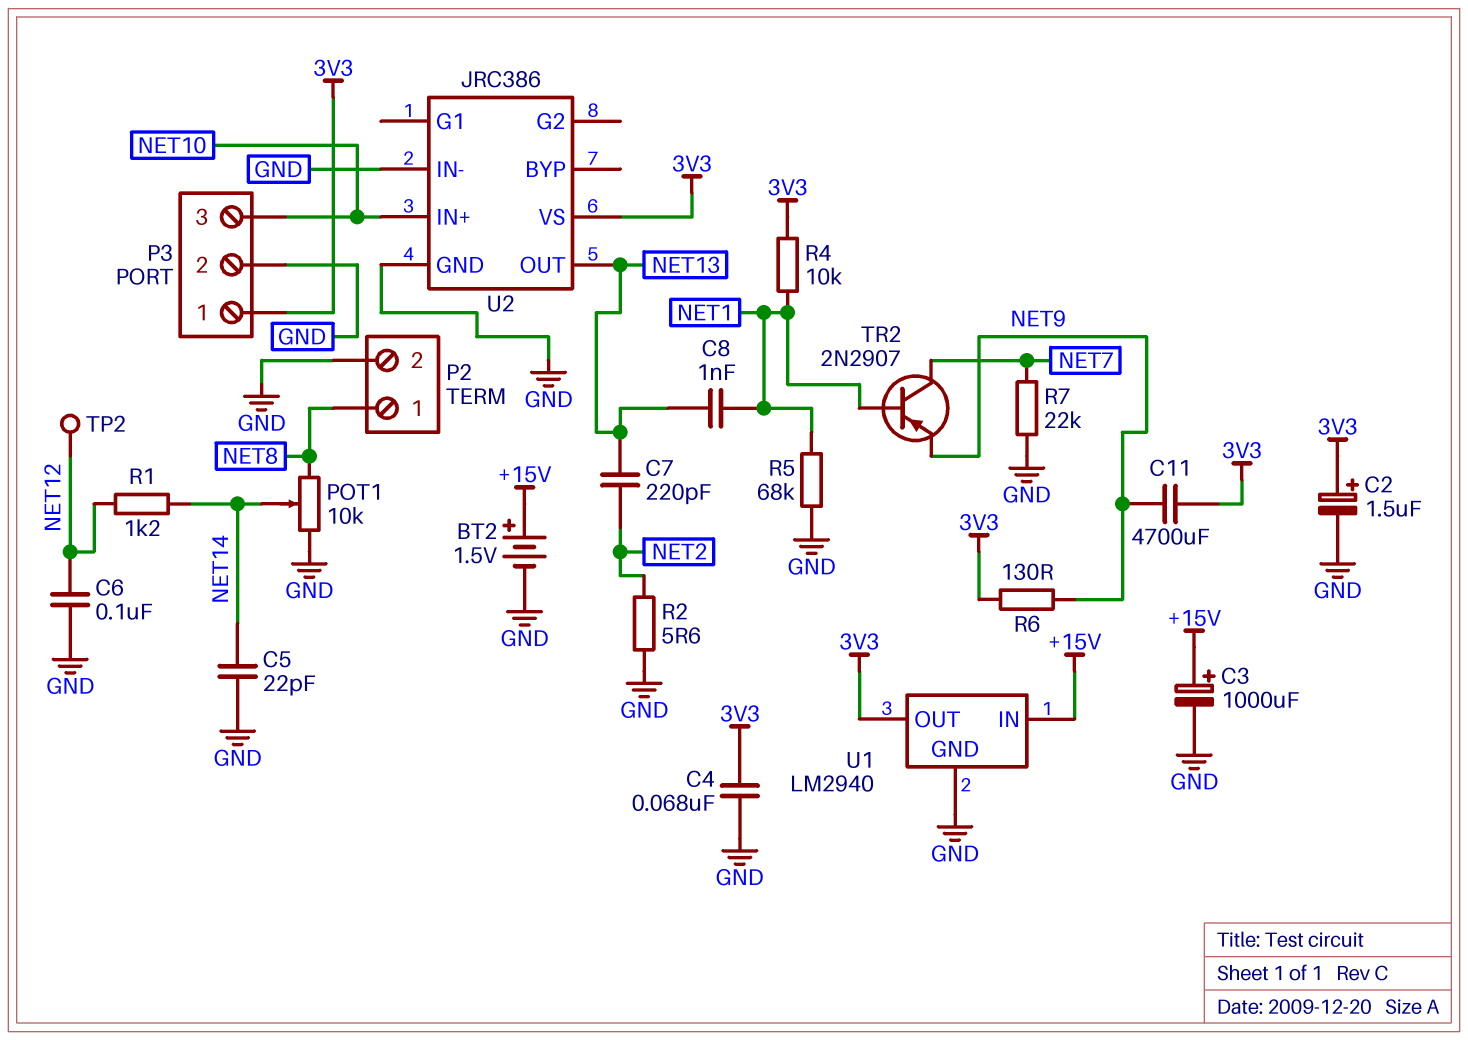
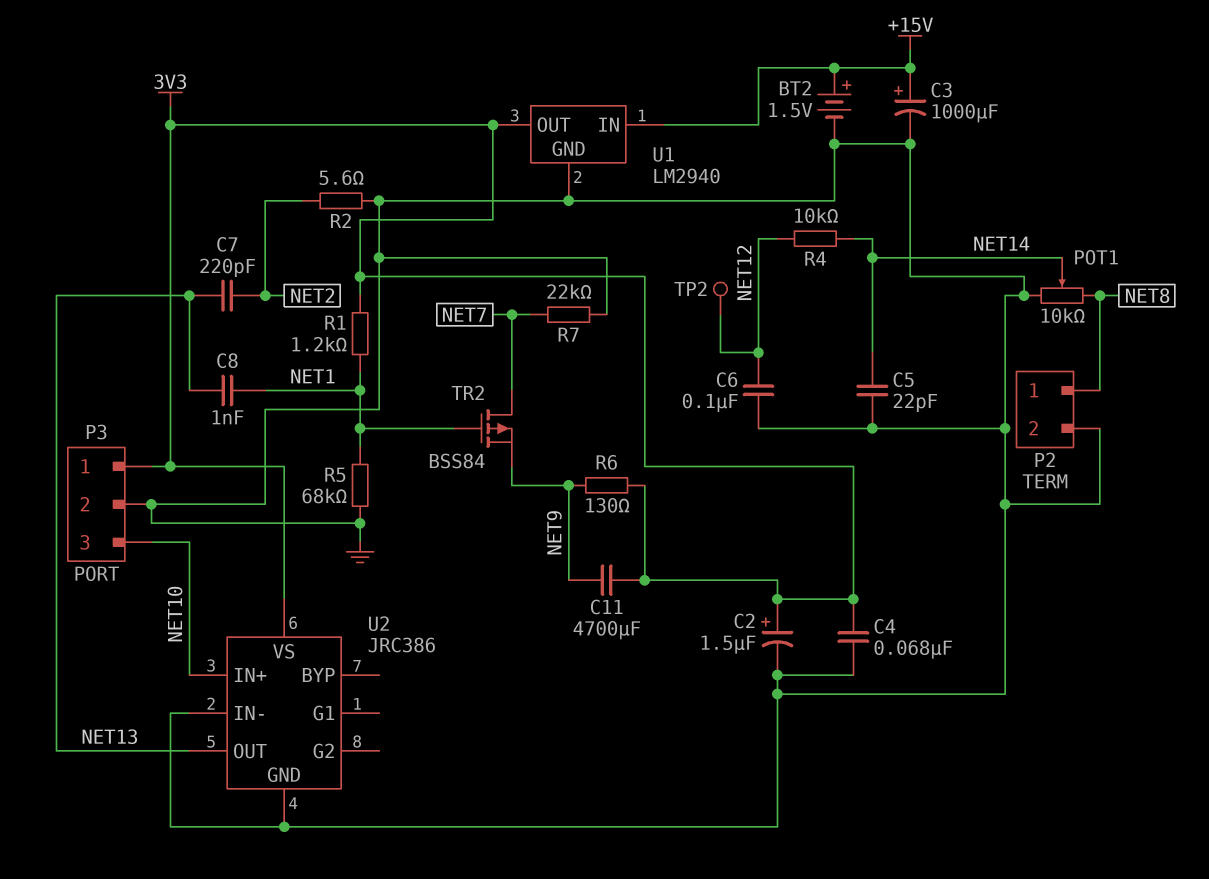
R1: 1.2k (NET12, NET14) -> 1.2k (3V3, NET1)
R4: 10k (3V3, NET1) -> 10k (NET12, NET14)
TR2: PNP 2N2907 (B NET1, C NET7, E NET9) -> PMOS BSS84 (G NET1, D NET7, S NET9)

